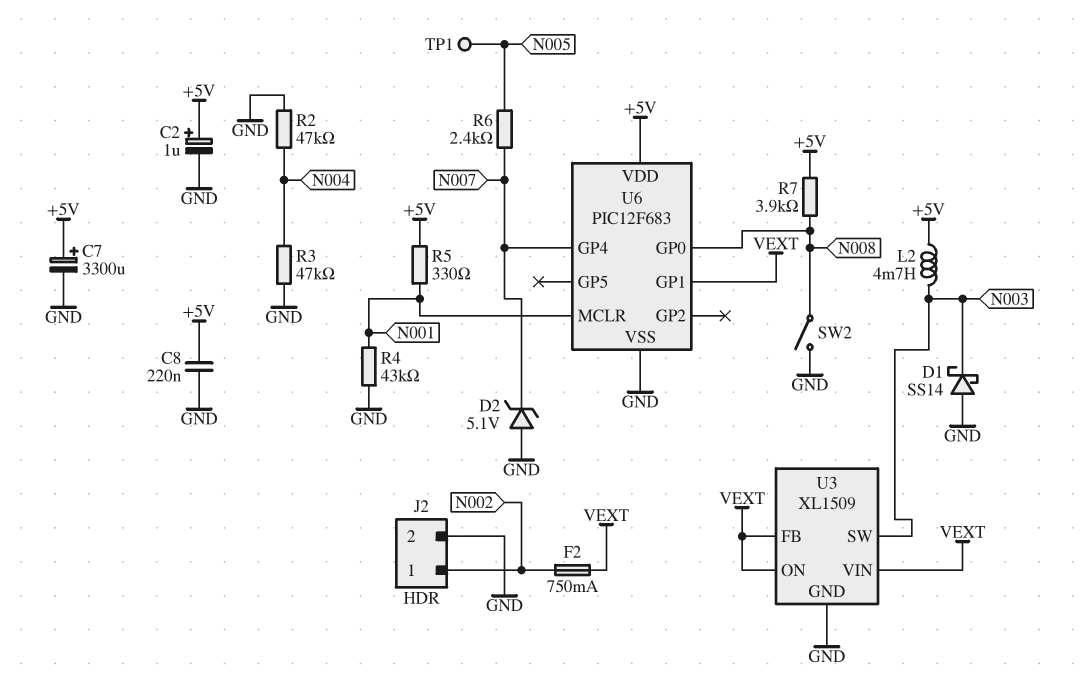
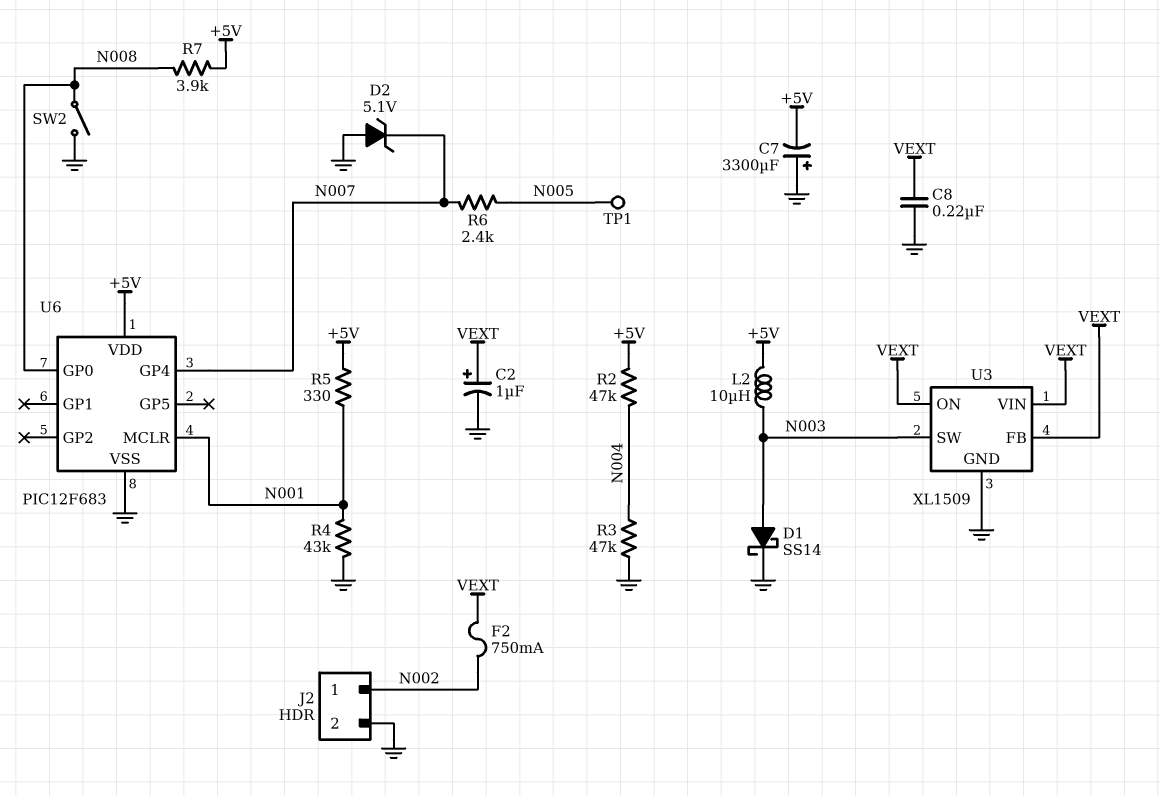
C2: 1uF (plus +5V, minus GND) -> 1uF (plus VEXT, minus GND)
C7: 3300uF (plus +5V, minus GND) -> 3300uF (plus GND, minus +5V)
C8: 220nF (+5V, GND) -> 220nF (GND, VEXT)
D1: schottky SS14 (A GND, K N003) -> schottky SS14 (A N003, K GND)
L2: 4.7mH (+5V, N003) -> 10uH (+5V, N003)
R2: 47k (GND, N004) -> 47k (+5V, N004)
U6 pin GP1: VEXT -> none

